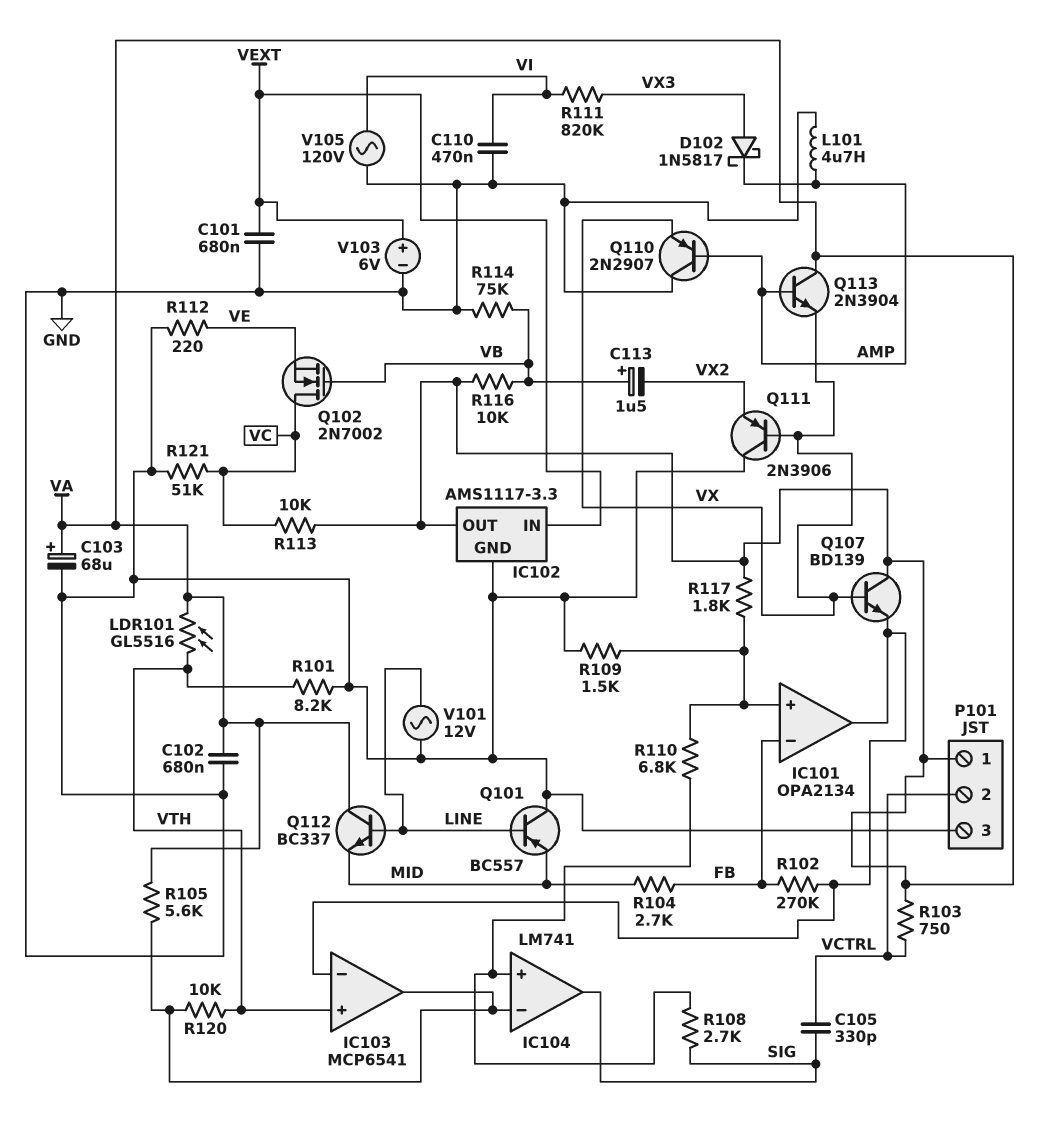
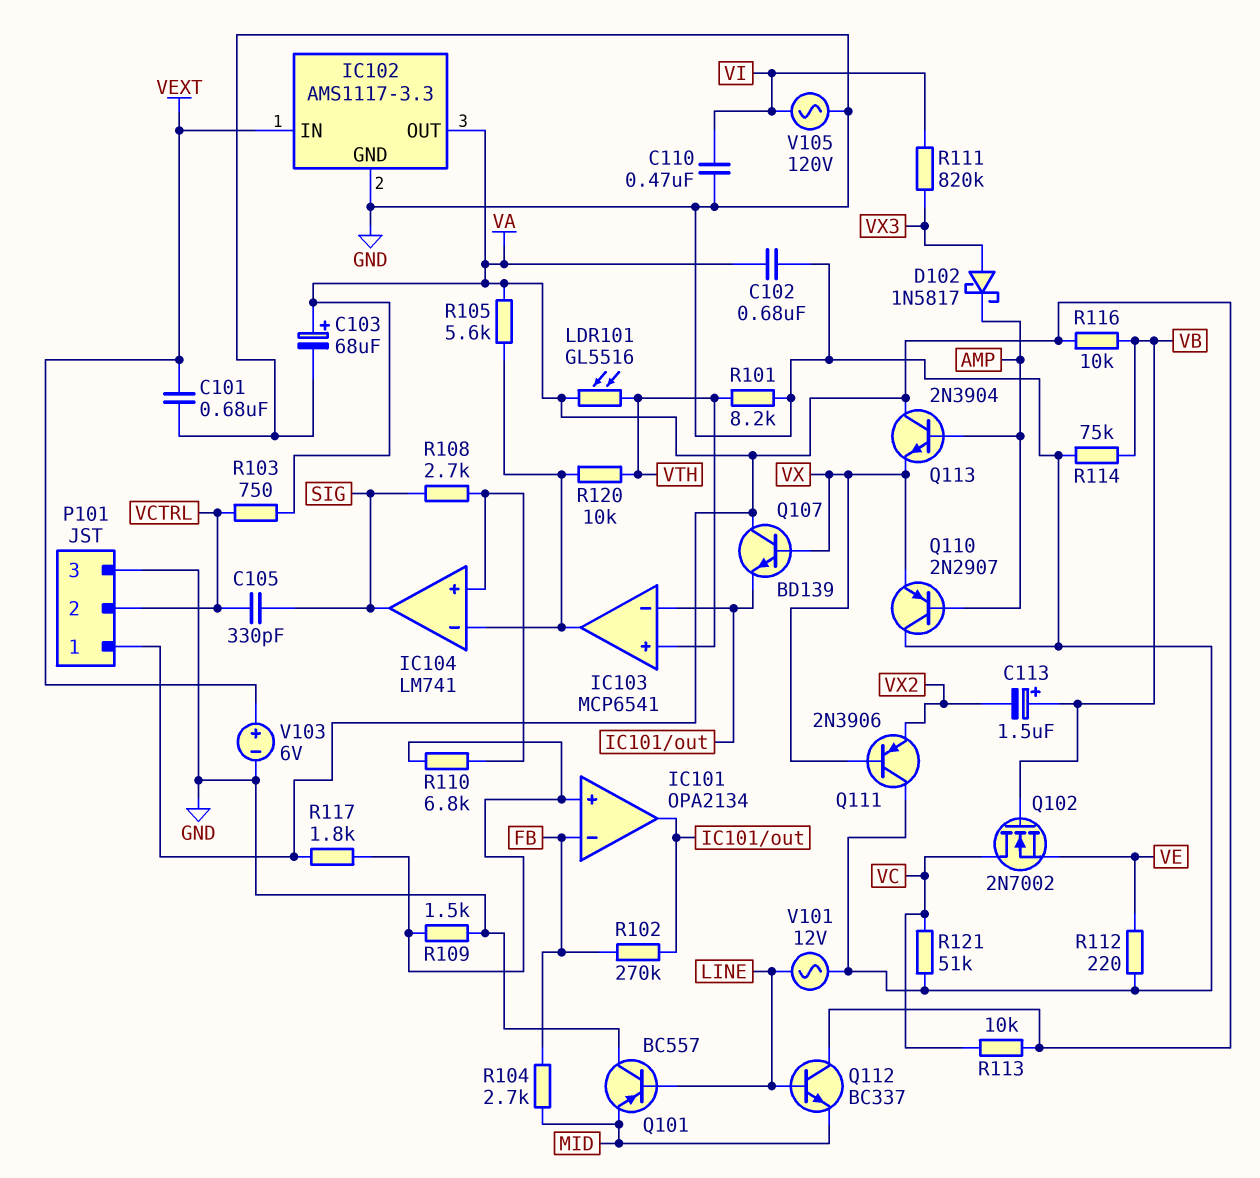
L101: 4.7uH (AMP, GND) -> none

